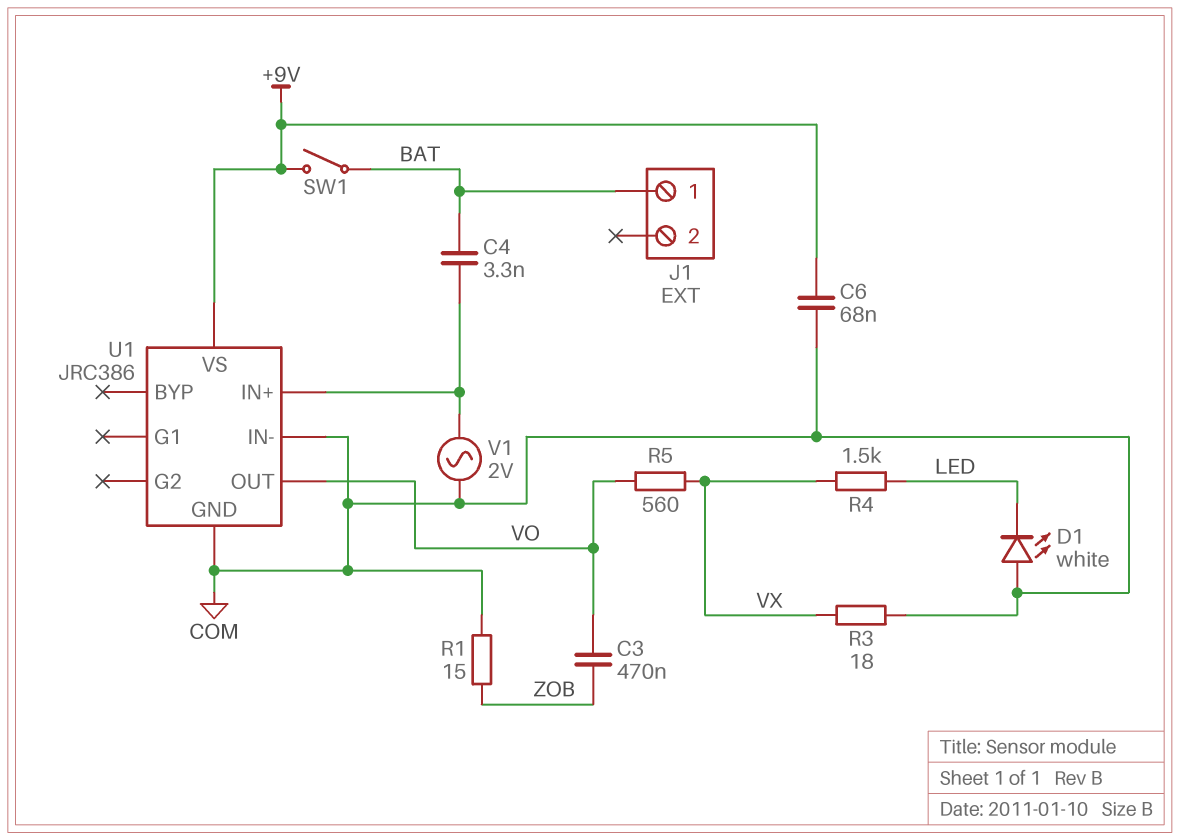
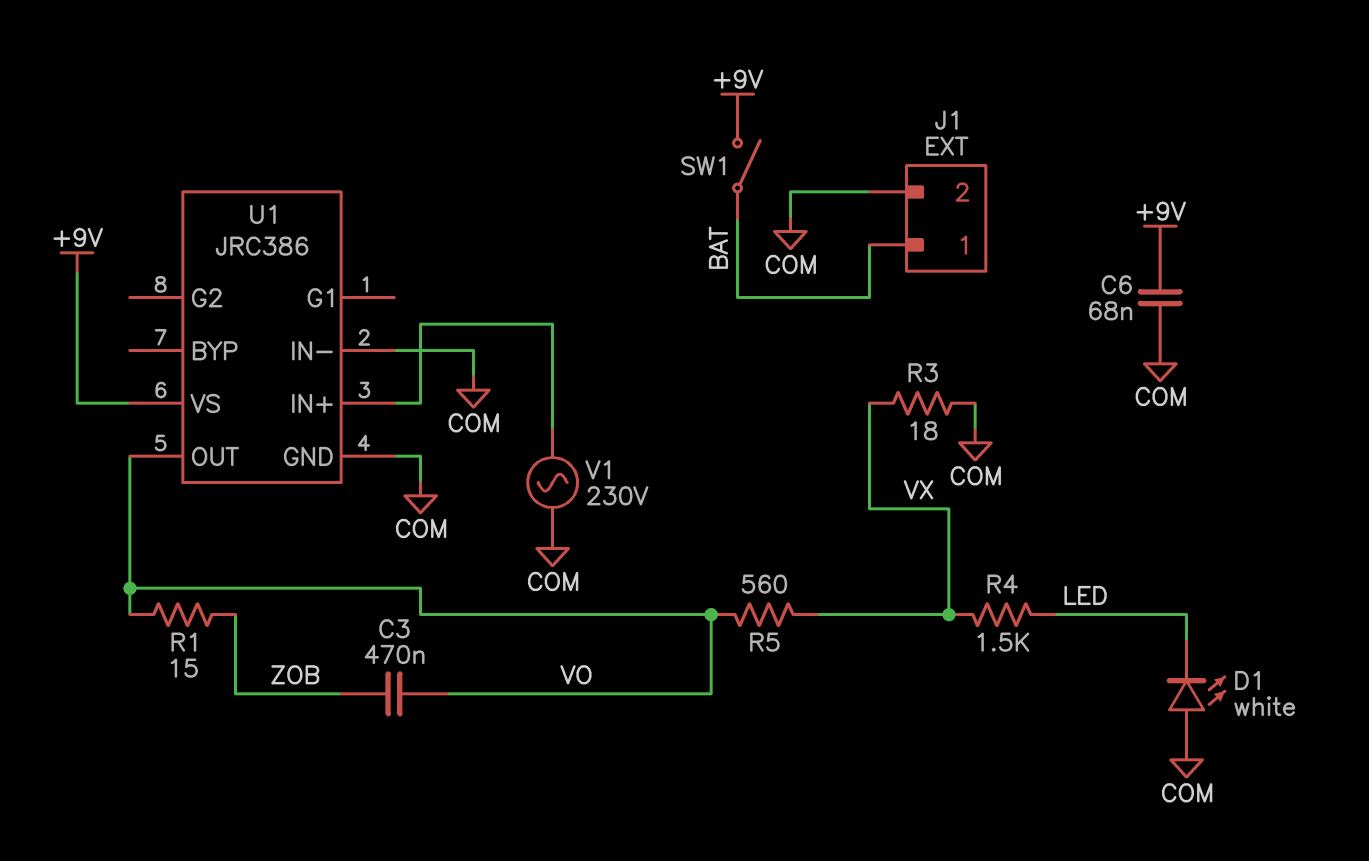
C4: 3.3nF (BAT, U1/IN+) -> none
J1 pin 2: none -> COM
R1: 15 (COM, ZOB) -> 15 (VO, ZOB)
V1: AC 2V (COM, U1/IN+) -> AC 230V (COM, U1/IN+)

